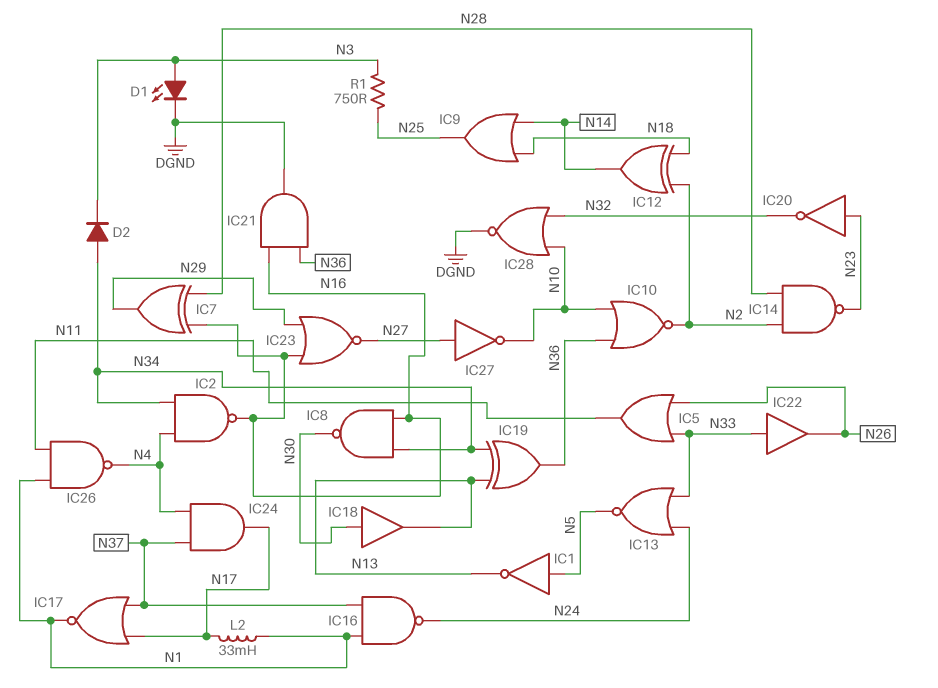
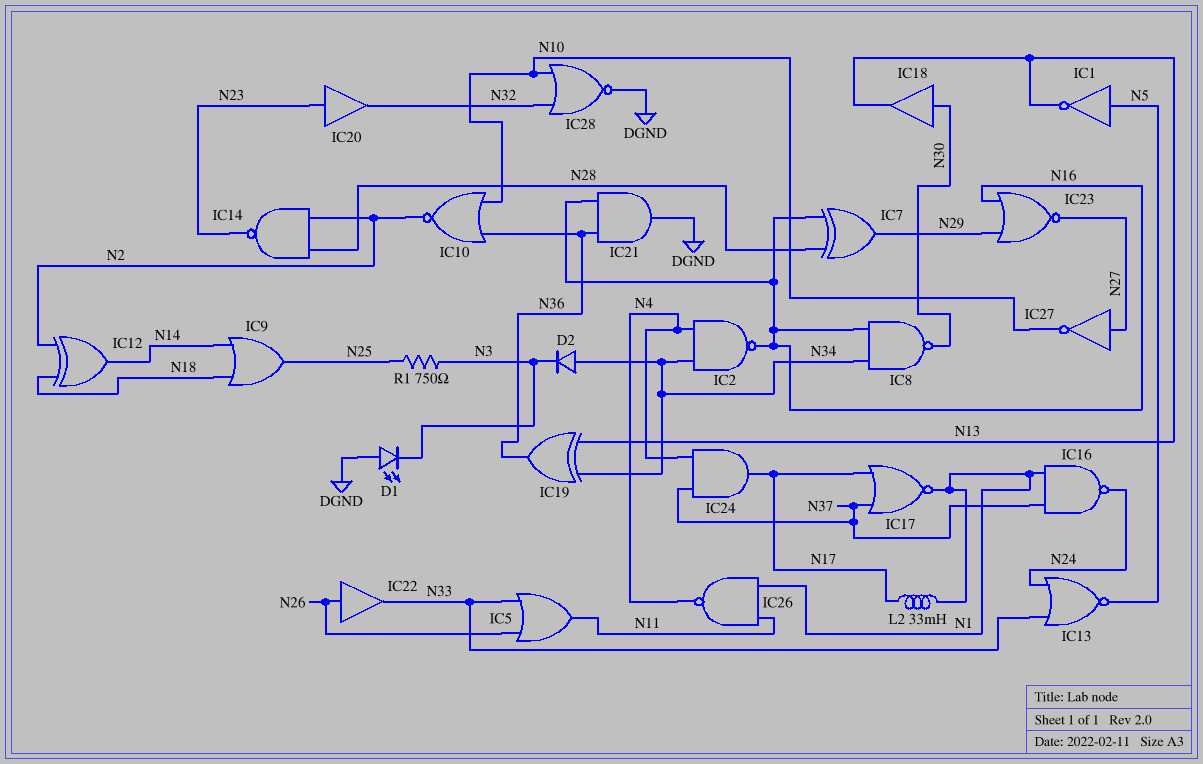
D1: LED (A N3, K DGND) -> LED (A DGND, K N3)
IC20: NOT (in N23, out N32) -> buffer (in N23, out N32)
IC22: buffer (in N33, out N26) -> buffer (in N26, out N33)

